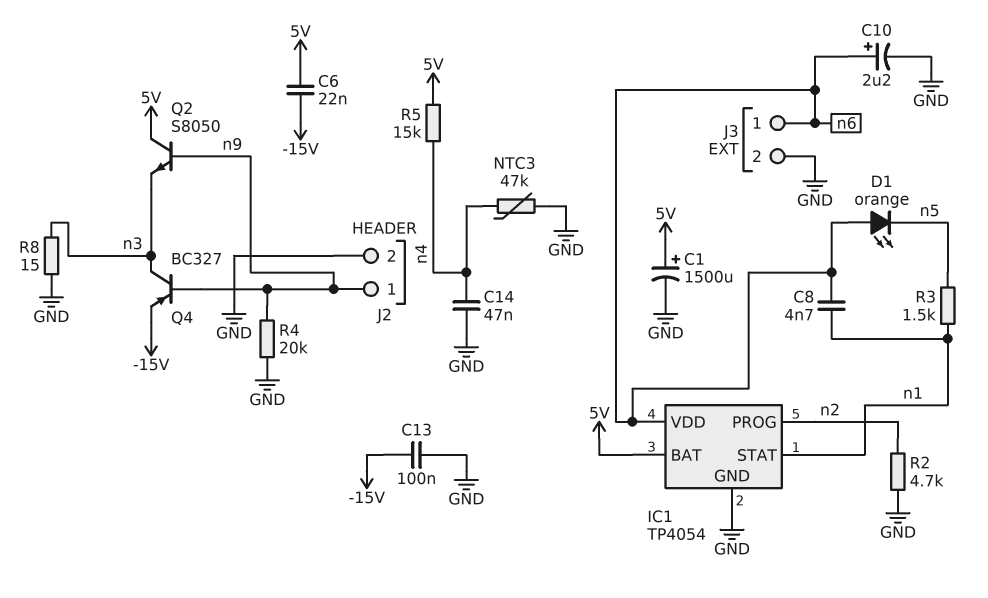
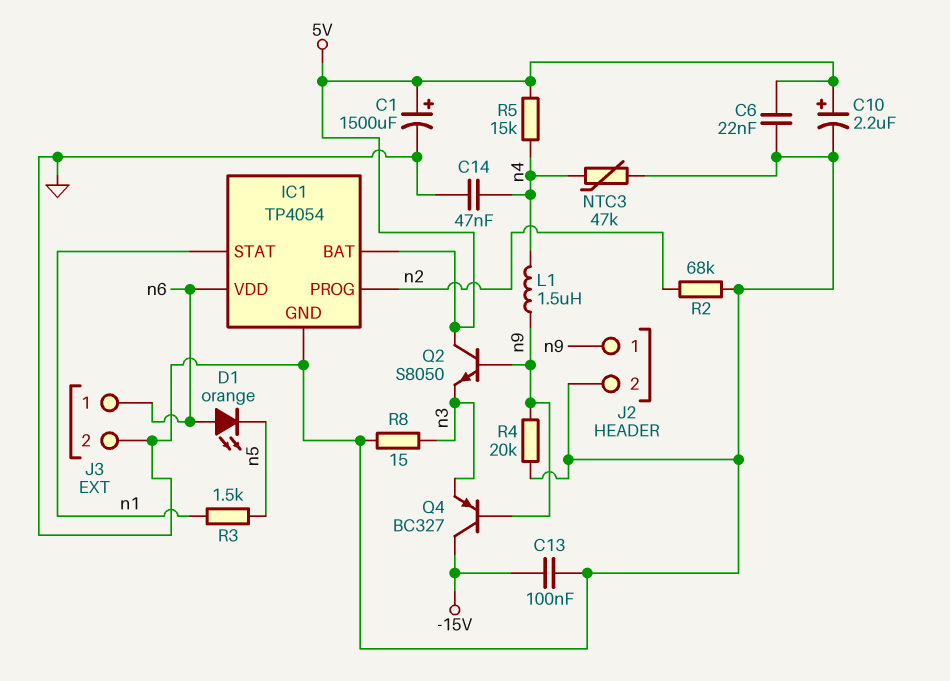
C6: 22nF (-15V, 5V) -> 22nF (5V, GND)
C8: 4.7nF (n1, n6) -> none
C10: 2.2uF (plus n6, minus GND) -> 2.2uF (plus 5V, minus GND)
L1: none -> 1.5uH (n4, n9)
Q4: PNP BC327 (B n9, C n3, E -15V) -> PNP BC327 (B n9, C -15V, E n3)
R2: 4.7k (GND, n2) -> 68k (GND, n2)

